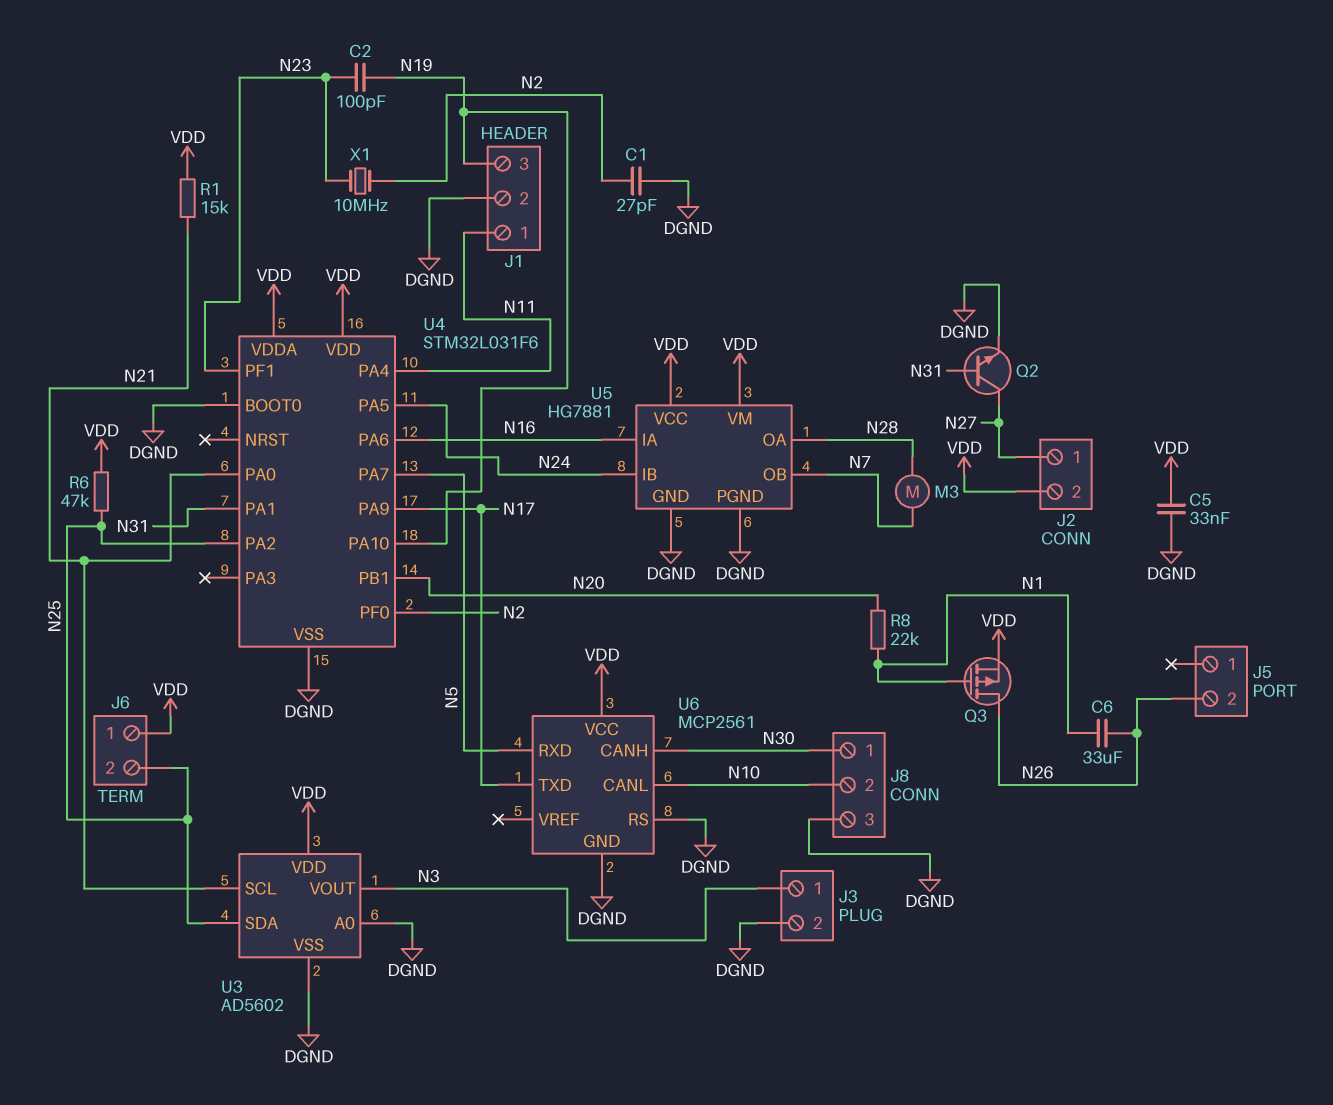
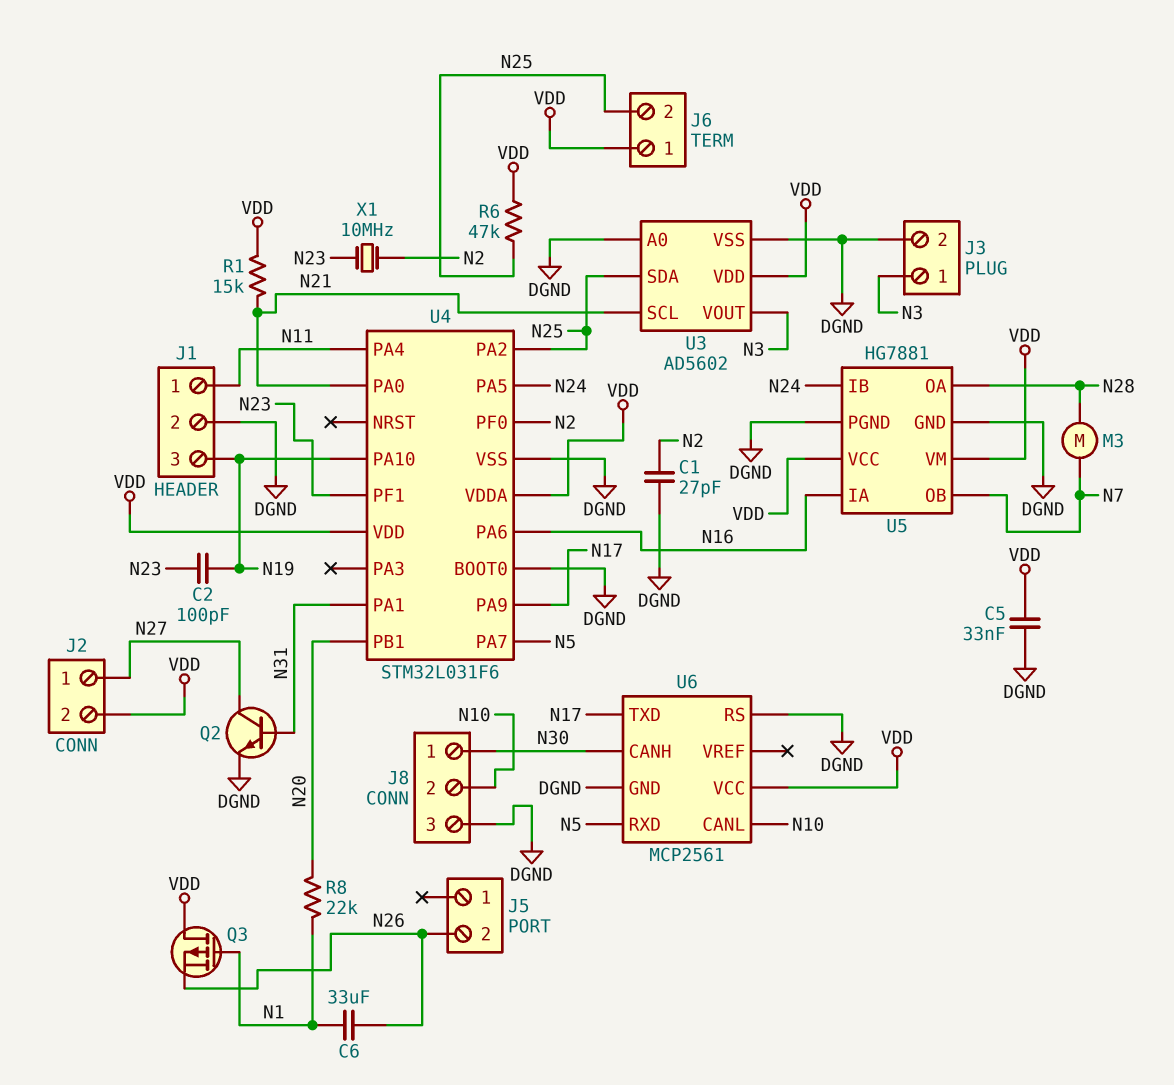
Q3: PMOS (G N1, D N26, S VDD) -> PMOS (G N1, D VDD, S N26)

